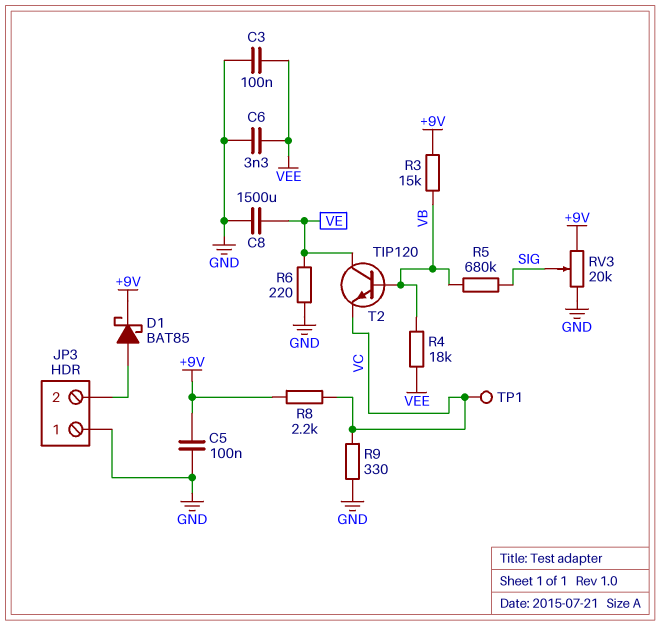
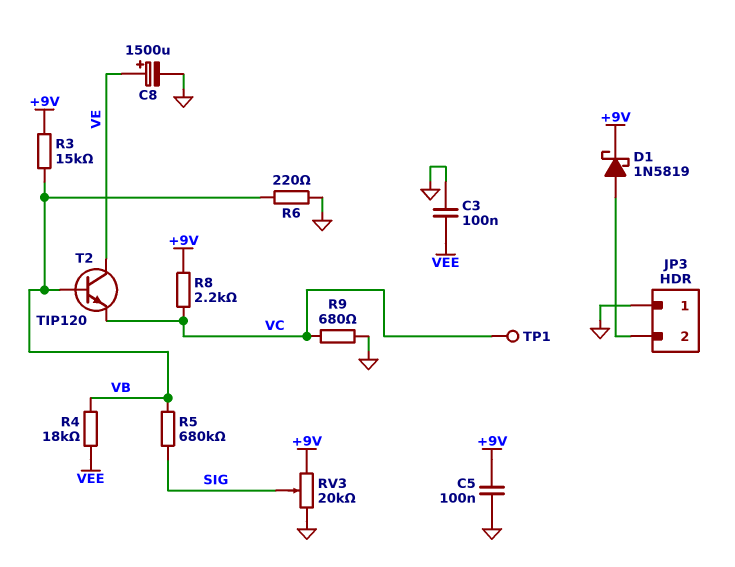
C6: 3.3nF (GND, VEE) -> none
C8: 1500uF (GND, VE) -> 1500uF (plus VE, minus GND)
D1: schottky BAT85 (A JP3/2, K +9V) -> schottky 1N5819 (A JP3/2, K +9V)
R6: 220 (GND, VE) -> 220 (GND, VB)
R9: 330 (GND, VC) -> 680 (GND, VC)

